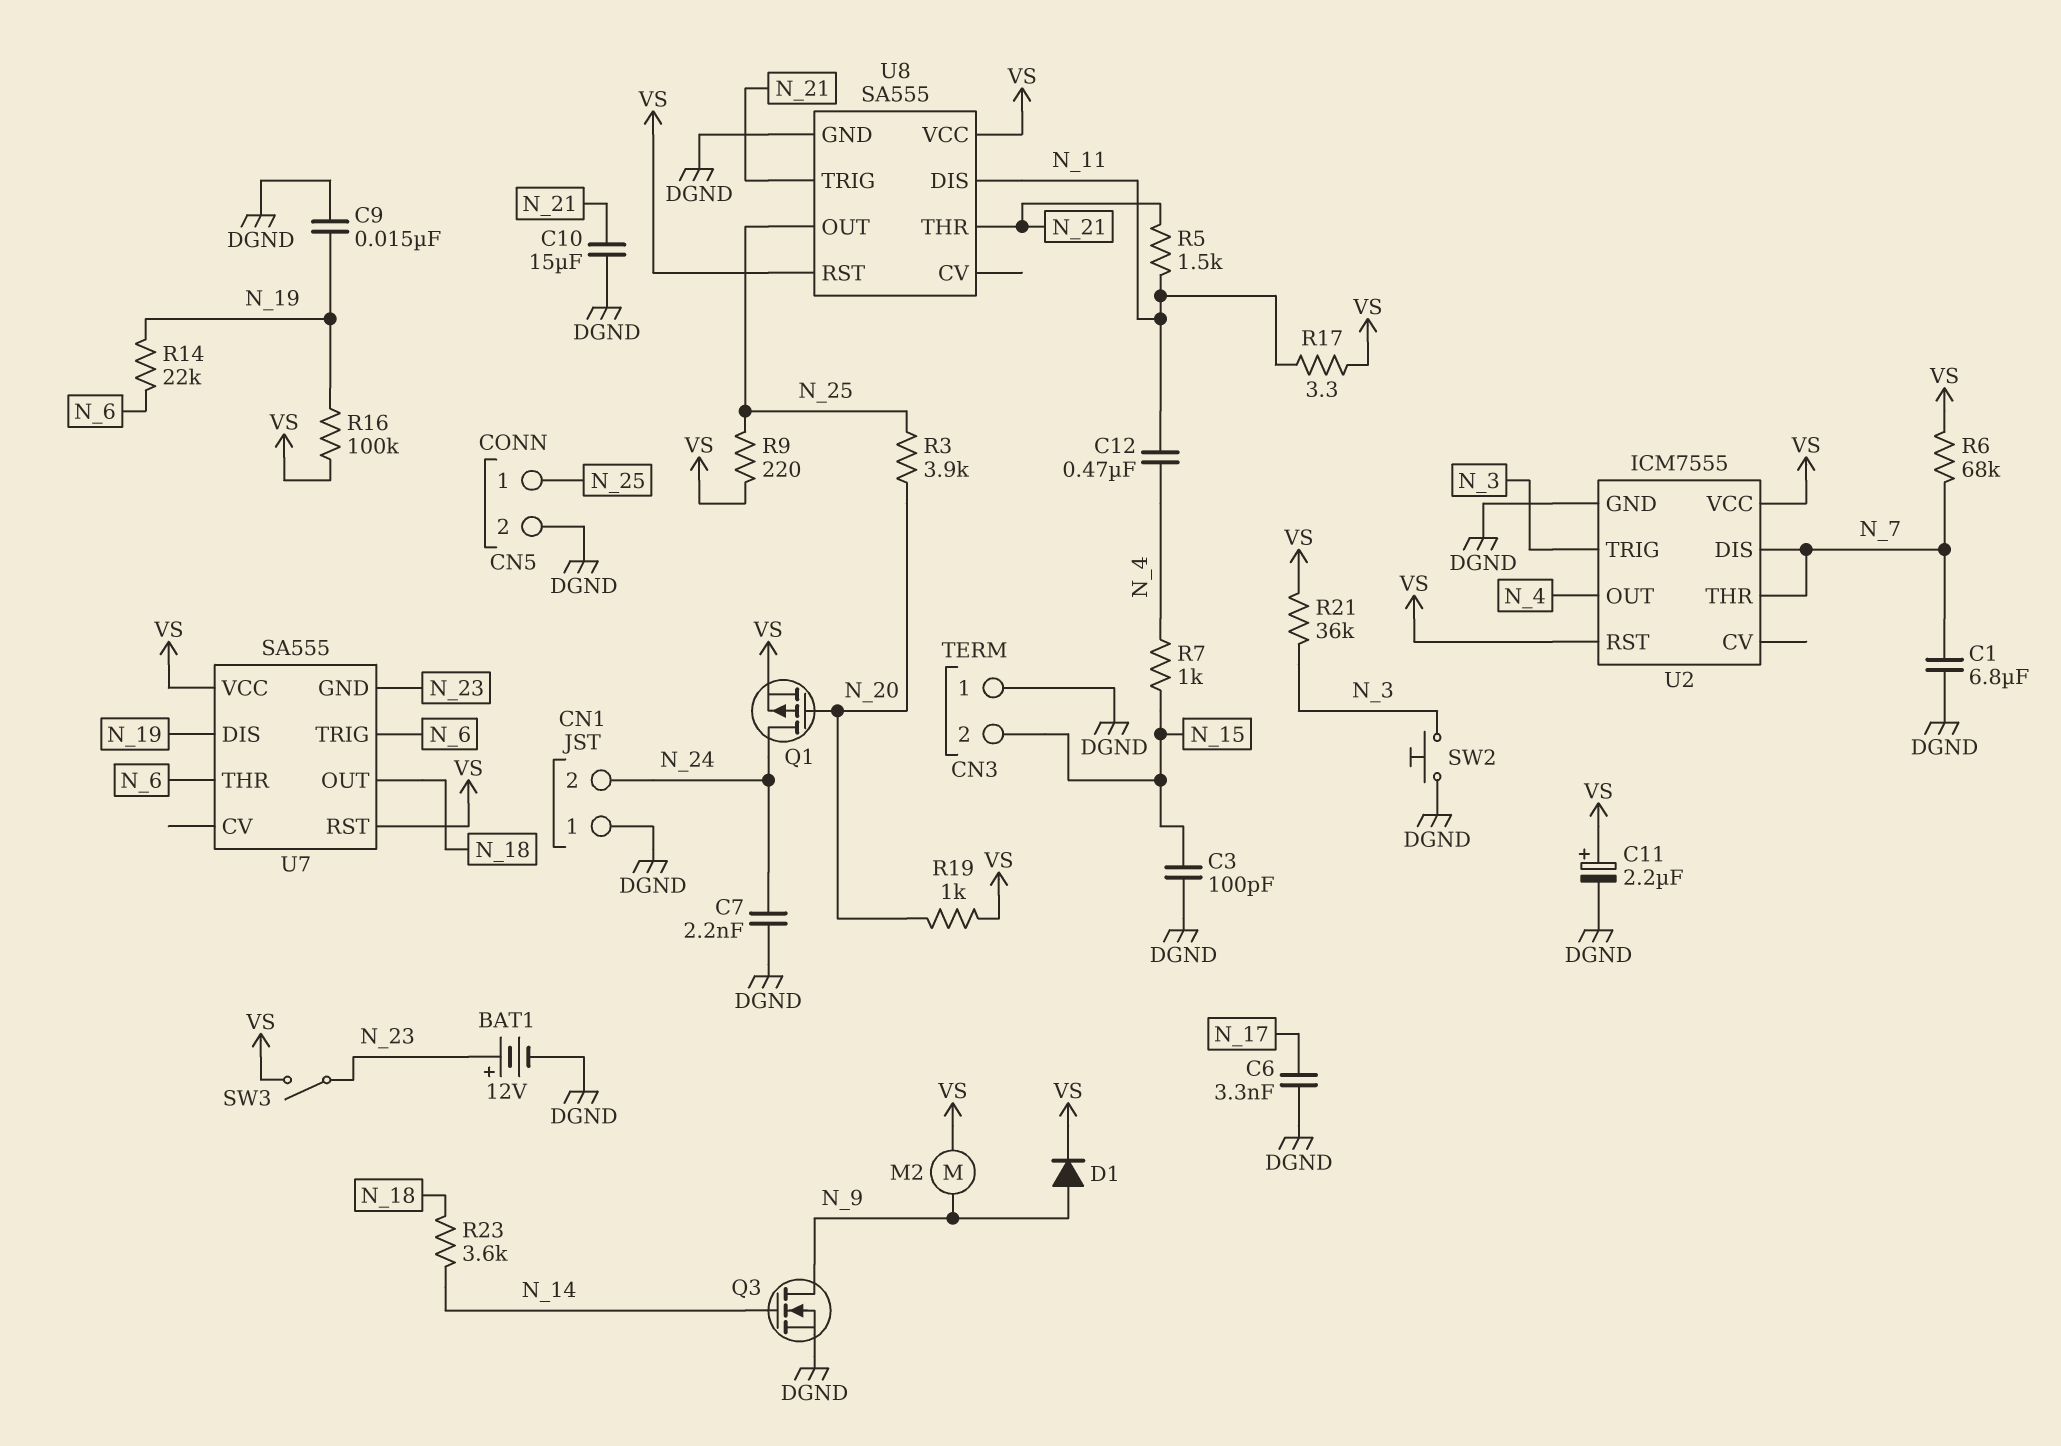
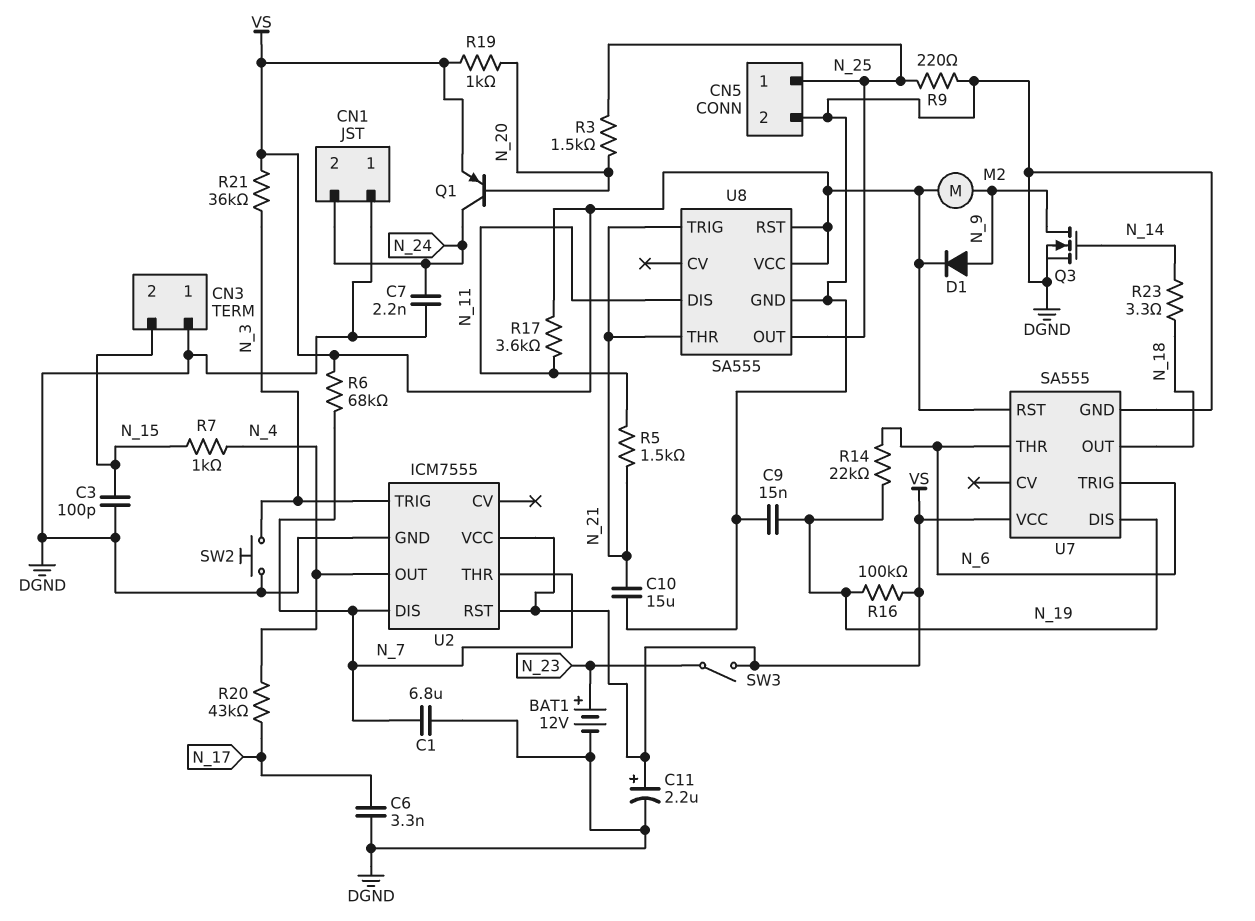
C12: 470nF (N_4, N_11) -> none
Q1: PMOS (G N_20, D N_24, S VS) -> PNP (B N_20, C N_24, E VS)
R3: 3.9k (N_20, N_25) -> 1.5k (N_20, N_25)
R9: 220 (N_25, VS) -> 220 (DGND, N_25)
R17: 3.3 (N_11, VS) -> 3.6k (N_11, VS)
R20: none -> 43k (N_4, N_17)
R23: 3.6k (N_14, N_18) -> 3.3 (N_14, N_18)
U7 pin GND: N_23 -> DGND

